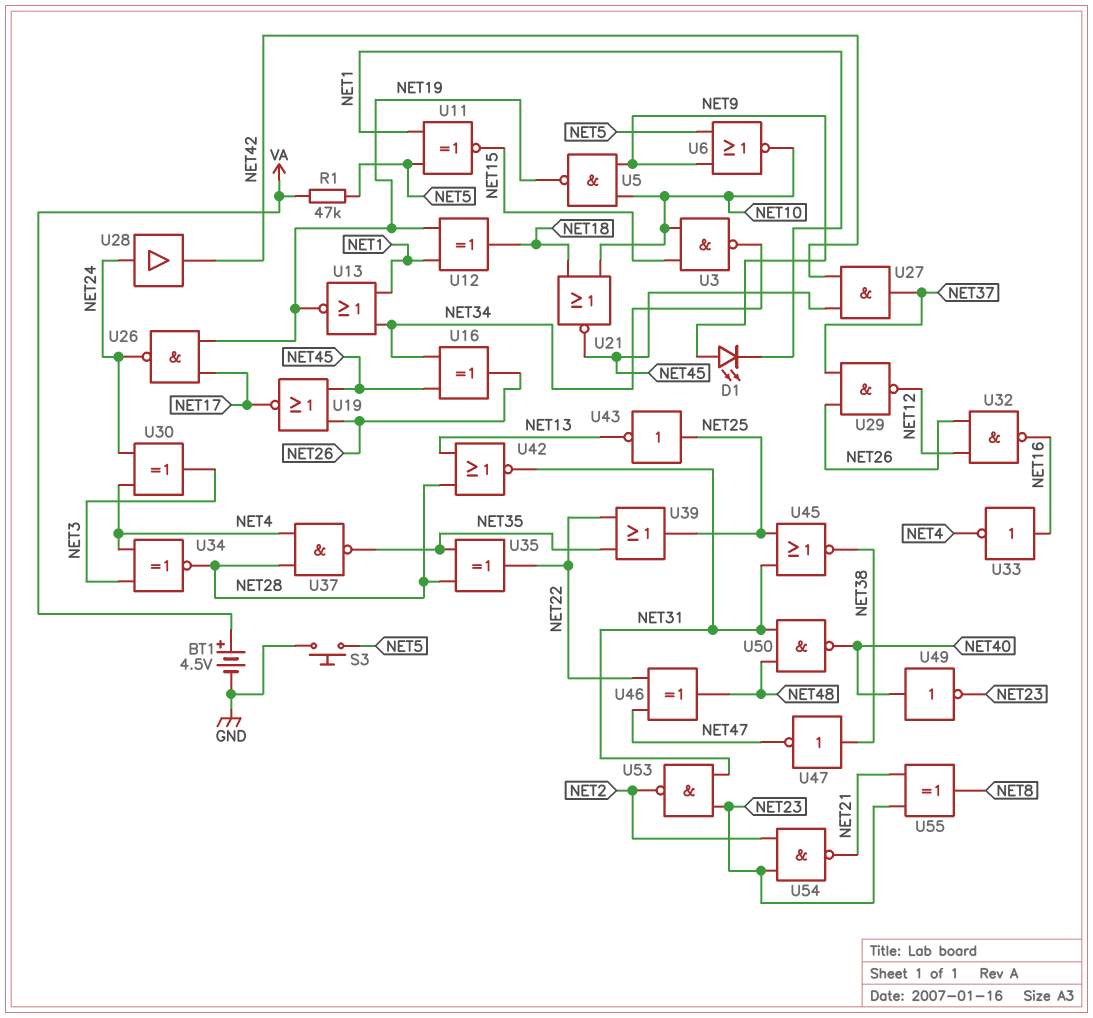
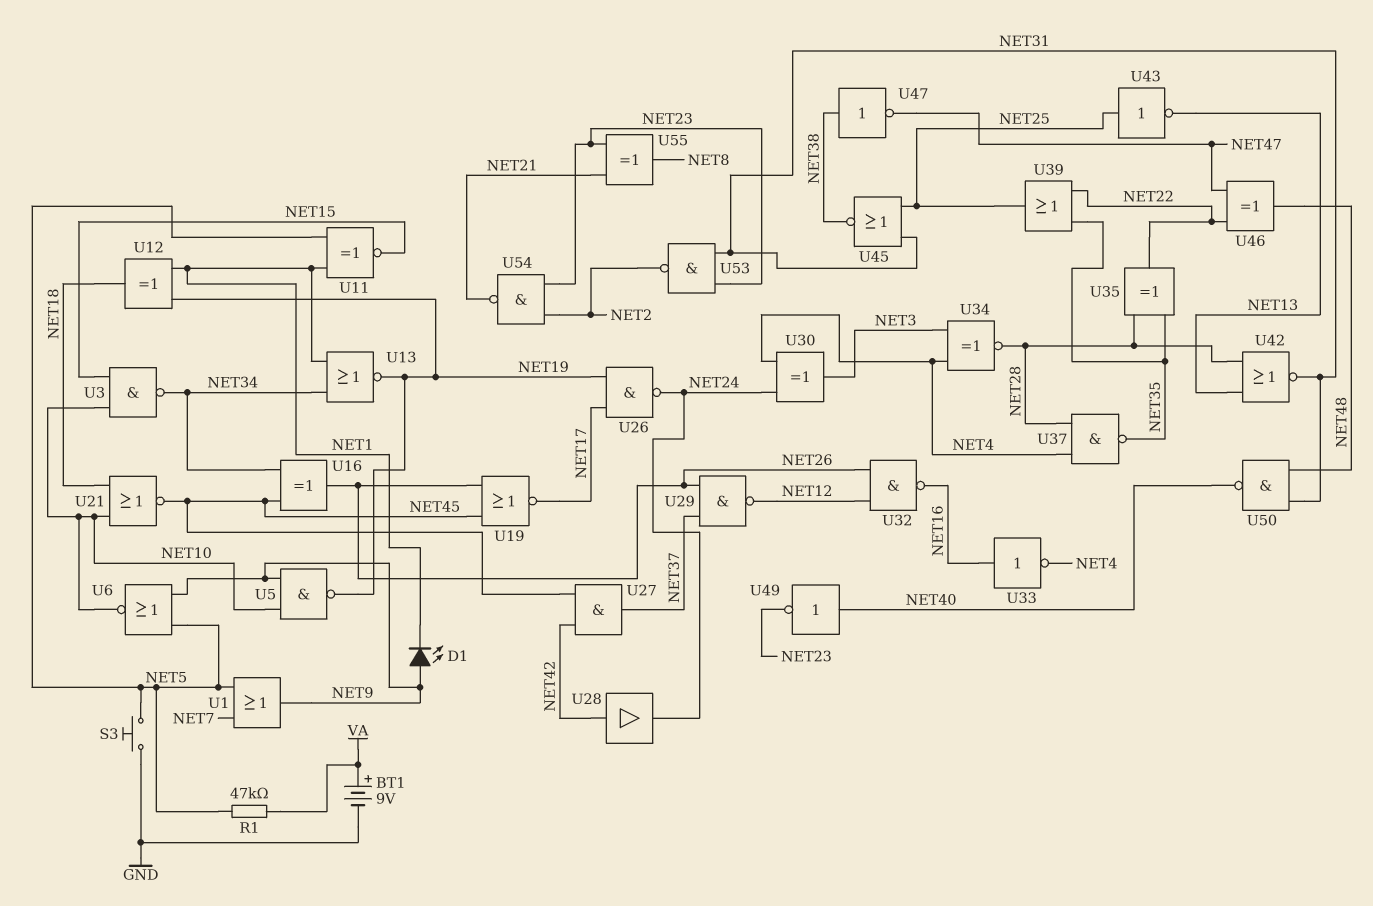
BT1: 4.5V (plus VA, minus GND) -> 9V (plus VA, minus GND)
U1: none -> OR (in NET5, in NET7, out NET9)
U28: buffer (in NET24, out NET42) -> buffer (in NET42, out NET24)

